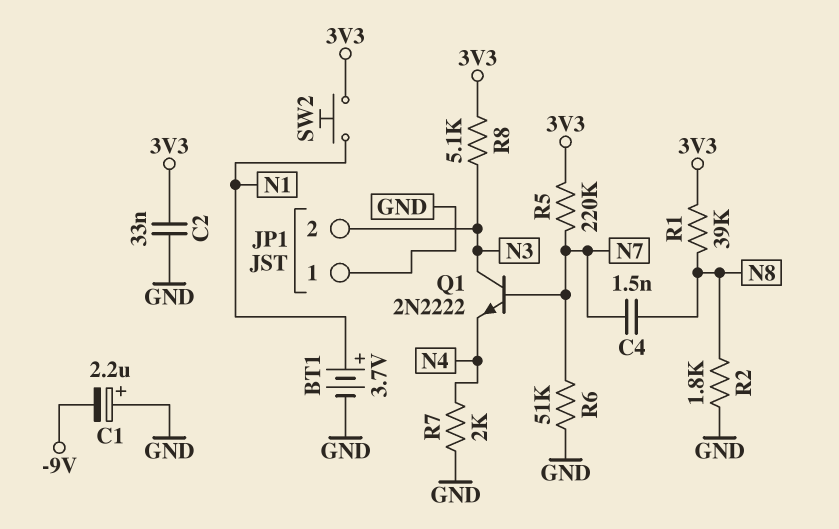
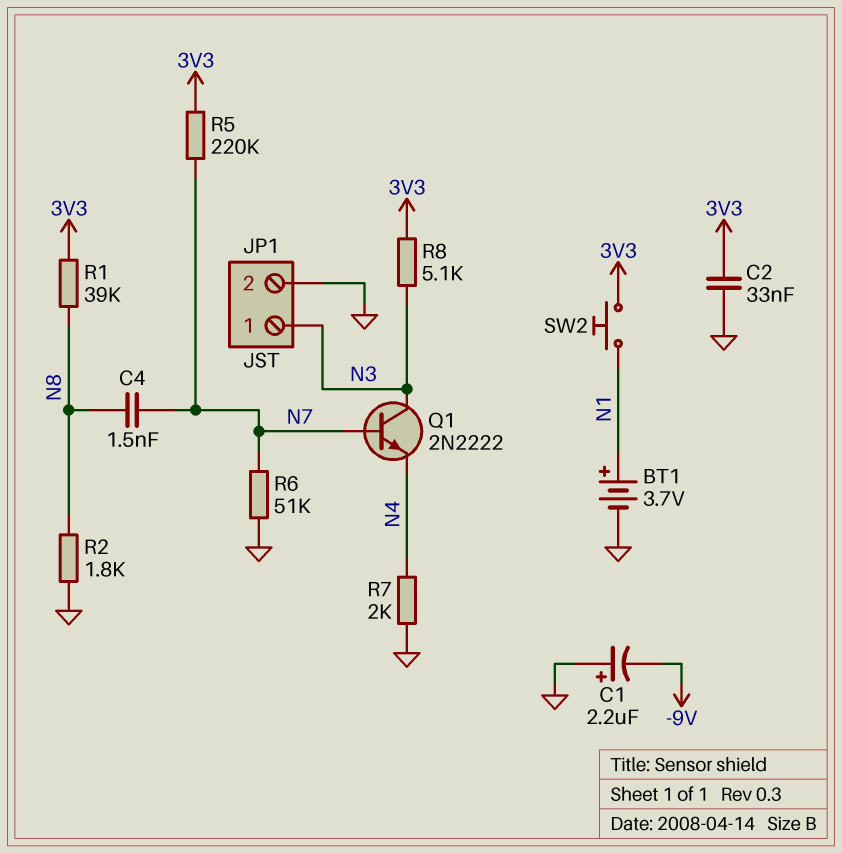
JP1 pin 1: GND -> N3
JP1 pin 2: N3 -> GND

